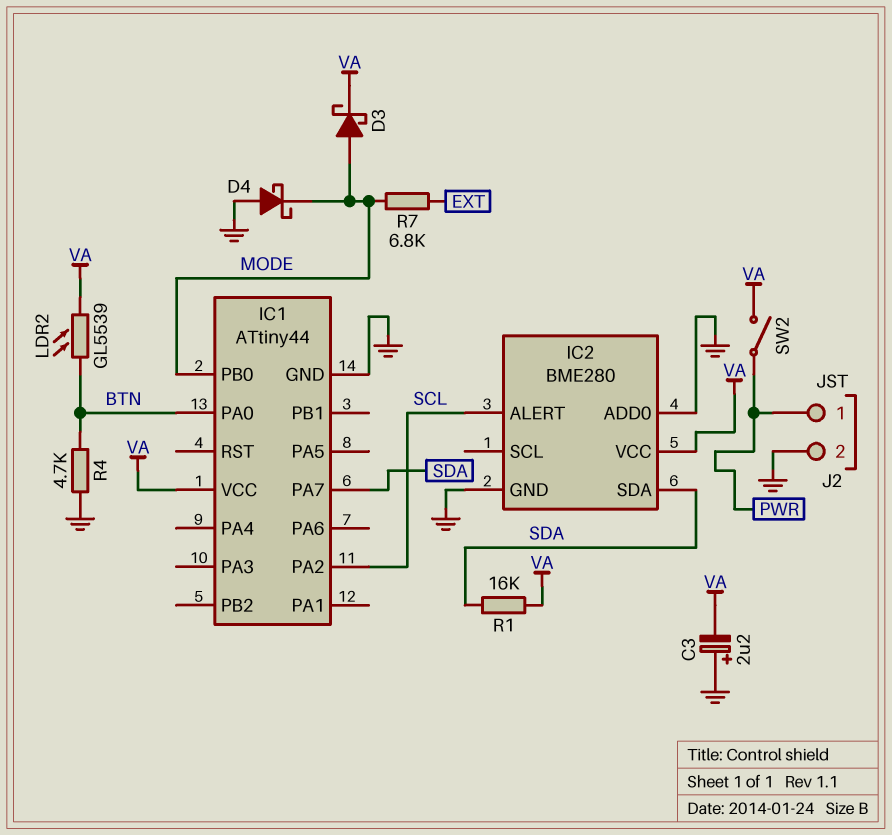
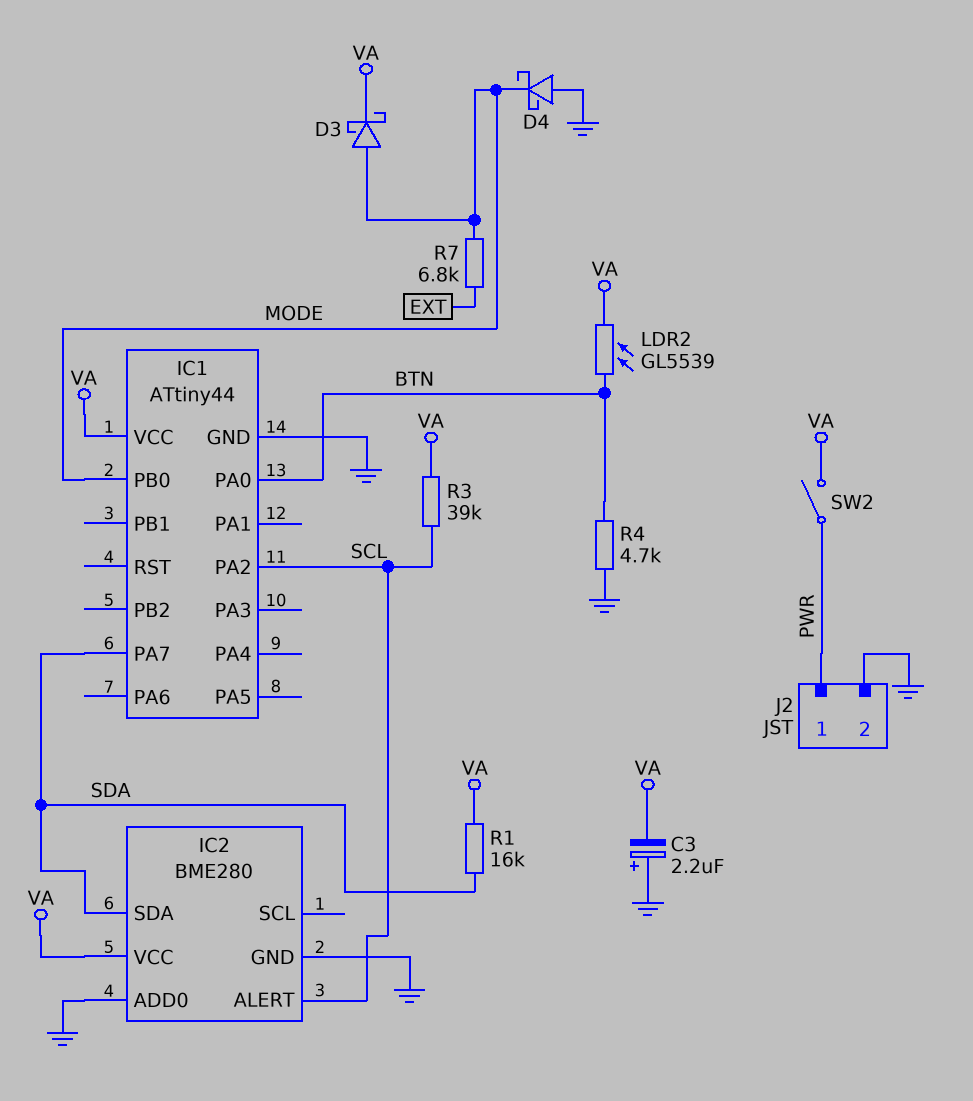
R3: none -> 39k (SCL, VA)

